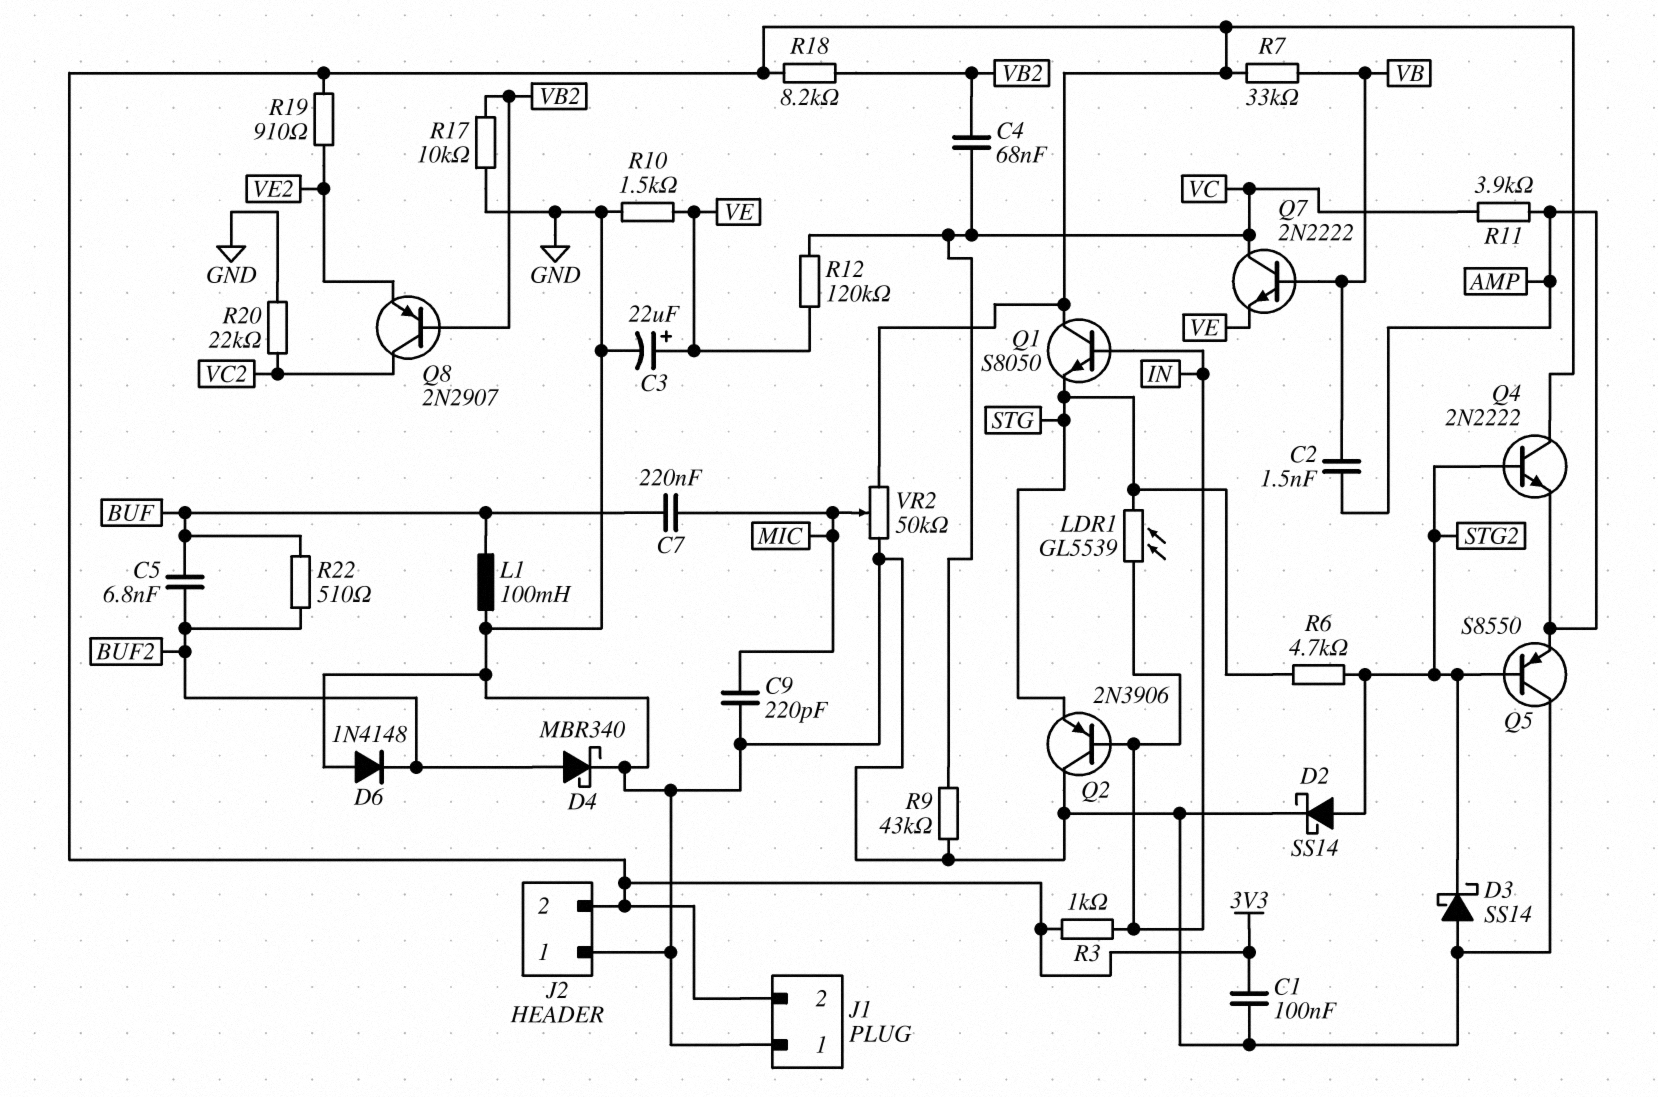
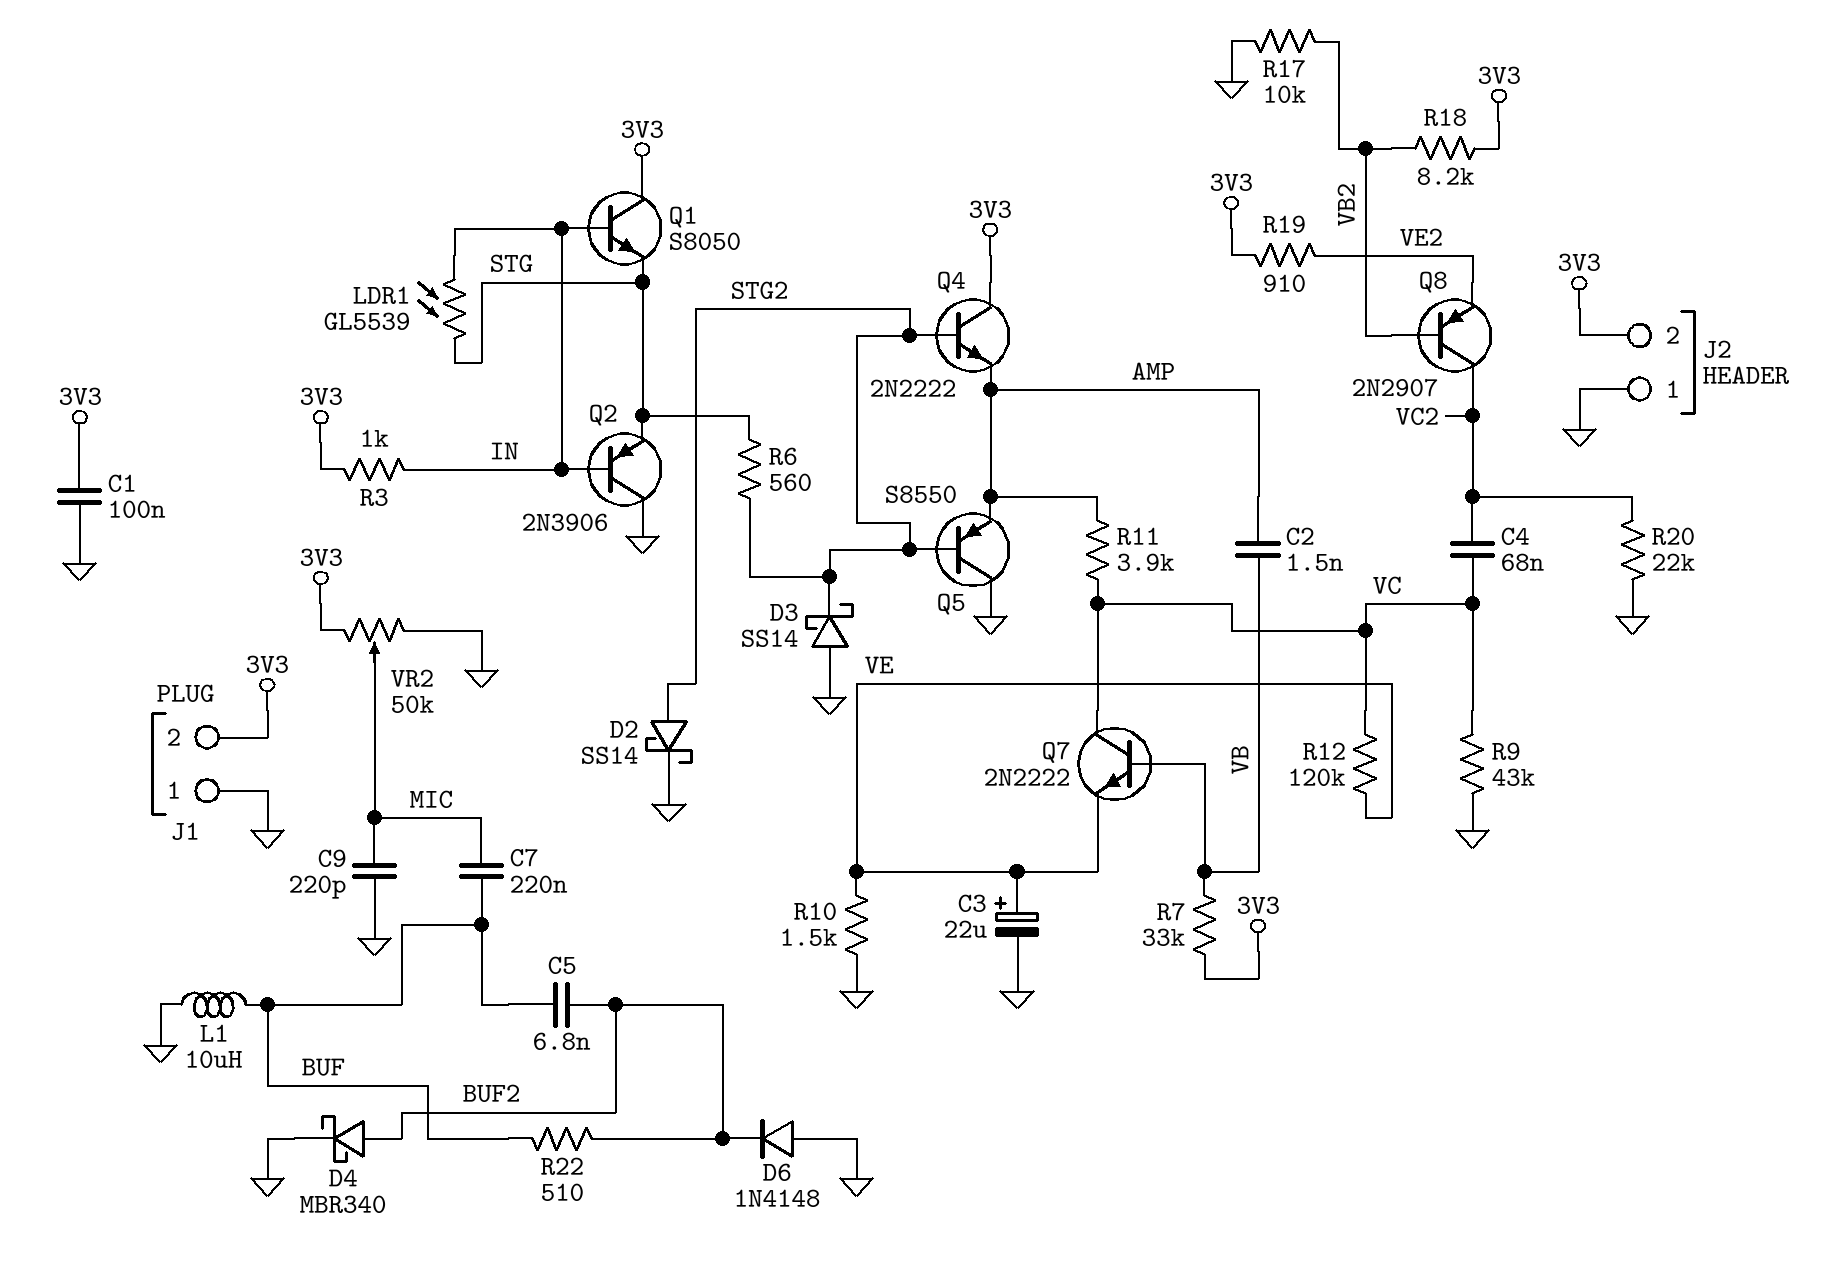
C4: 68nF (VB2, VC) -> 68nF (VC, VC2)
L1: 100mH (BUF, GND) -> 10uH (BUF, GND)
R6: 4.7k (STG, STG2) -> 560 (STG, STG2)

